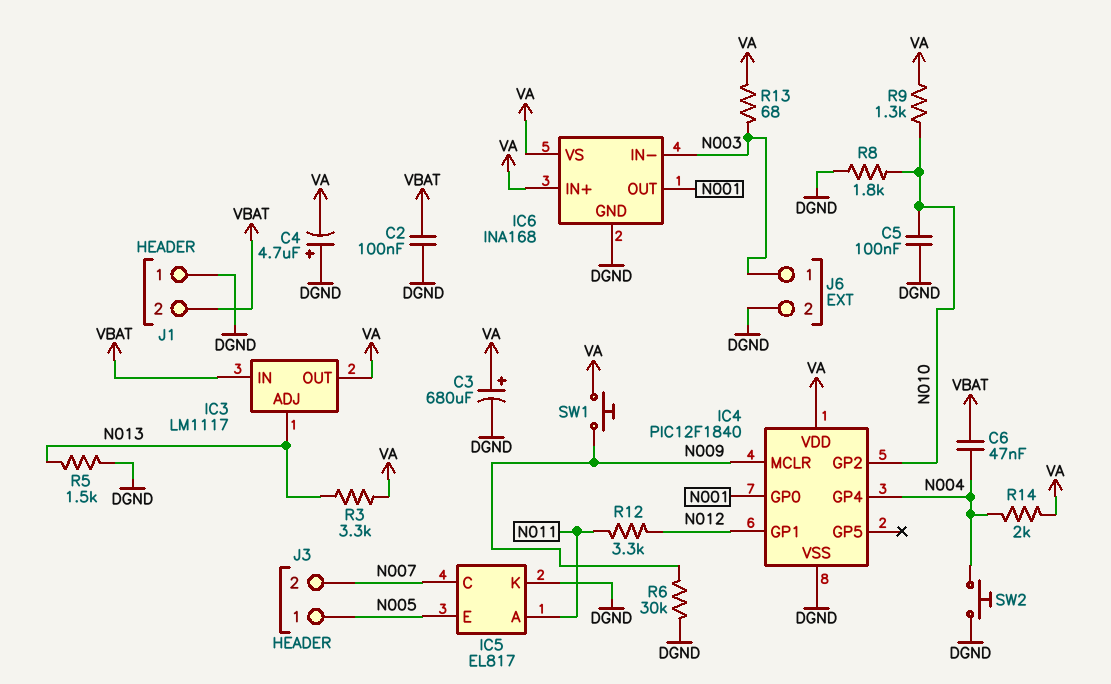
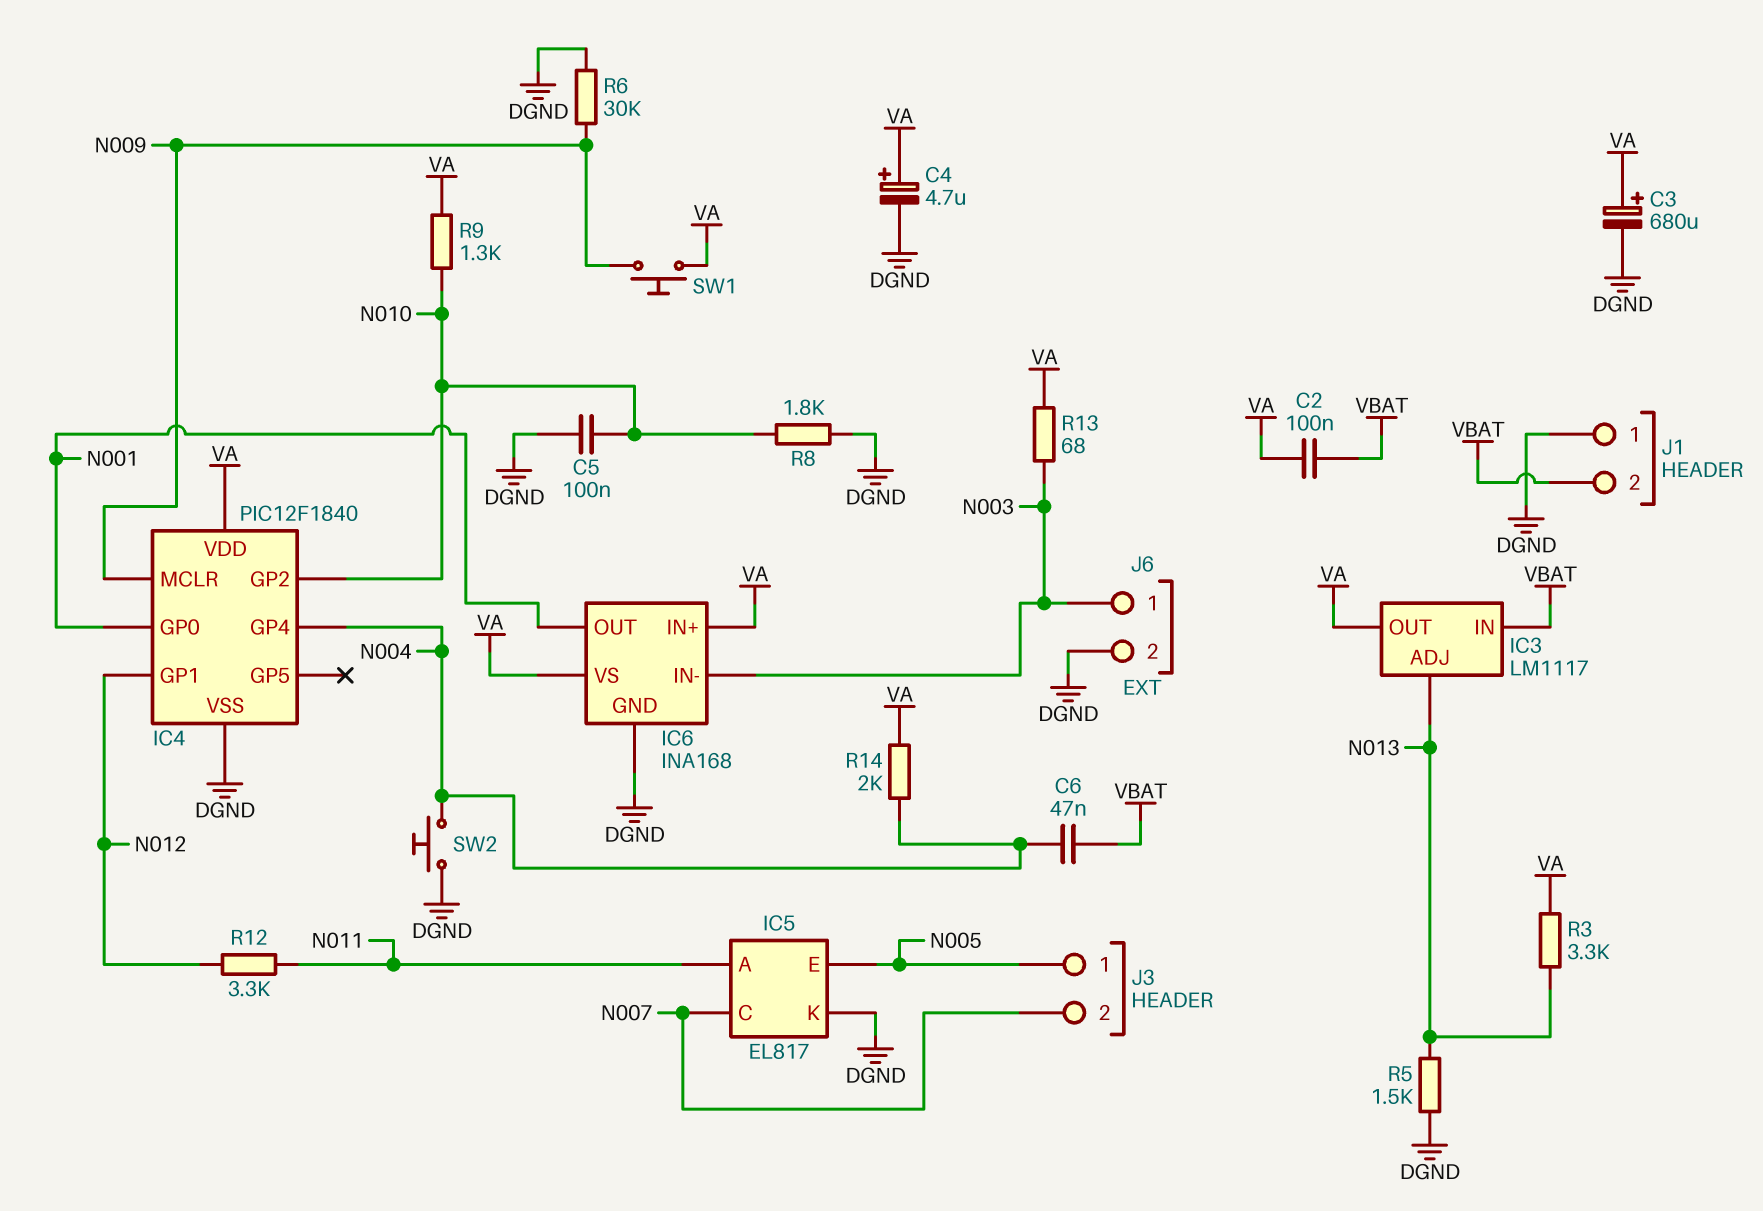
C2: 100nF (DGND, VBAT) -> 100nF (VA, VBAT)
C4: 4.7uF (plus DGND, minus VA) -> 4.7uF (plus VA, minus DGND)

